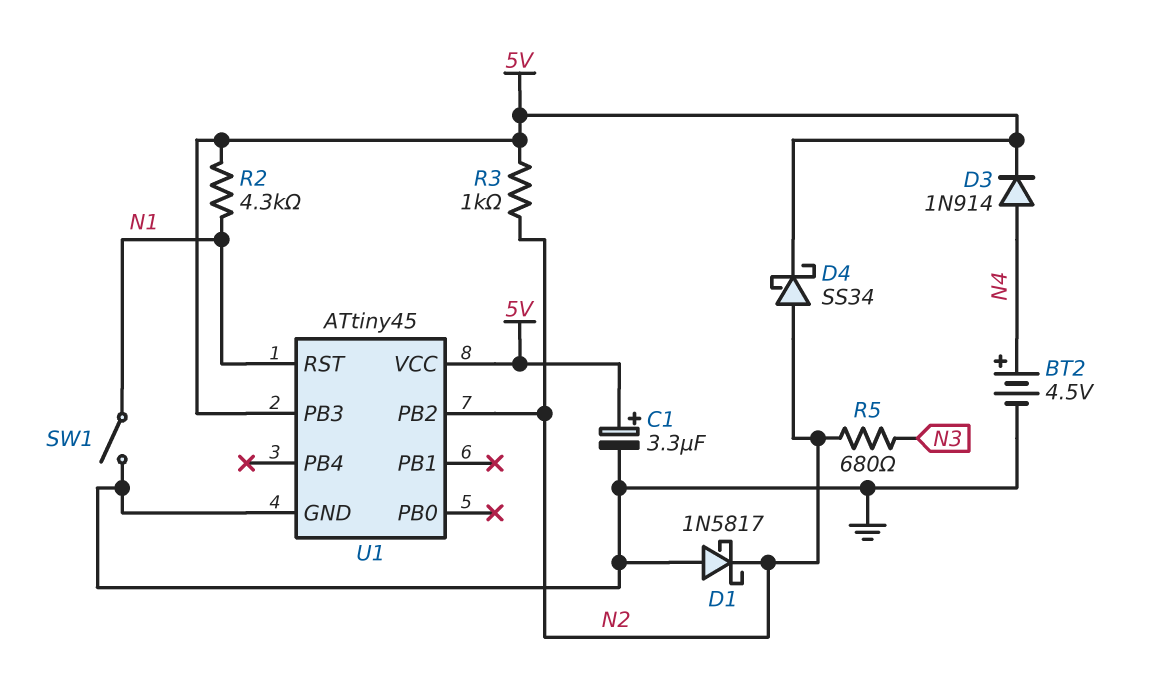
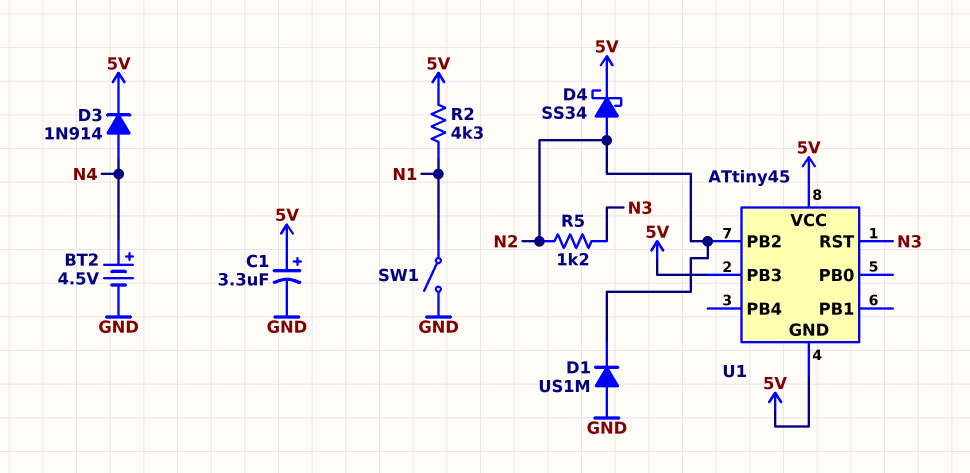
D1: schottky 1N5817 (A GND, K N2) -> diode US1M (A GND, K N2)
R3: 1k (5V, N2) -> none
R5: 680 (N2, N3) -> 1.2k (N2, N3)
U1 pin GND: GND -> 5V
U1 pin RST: N1 -> N3

